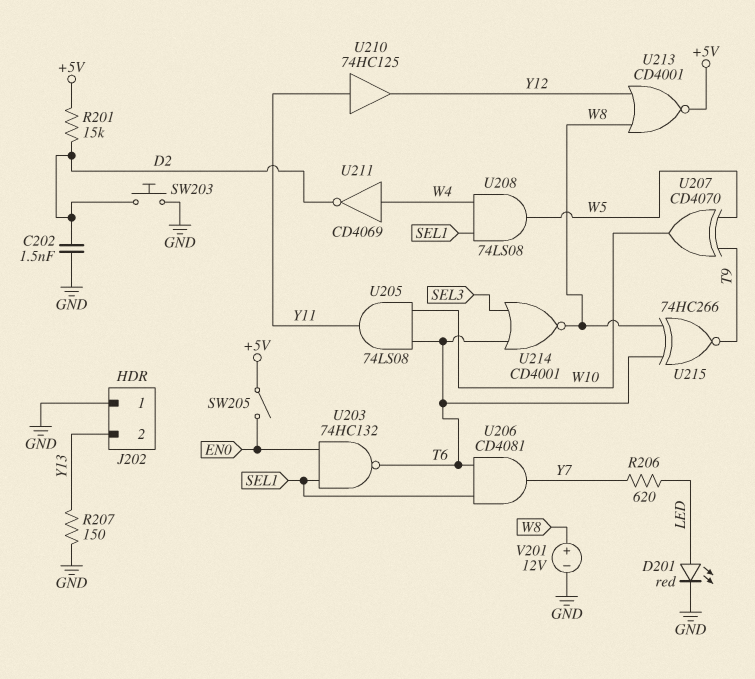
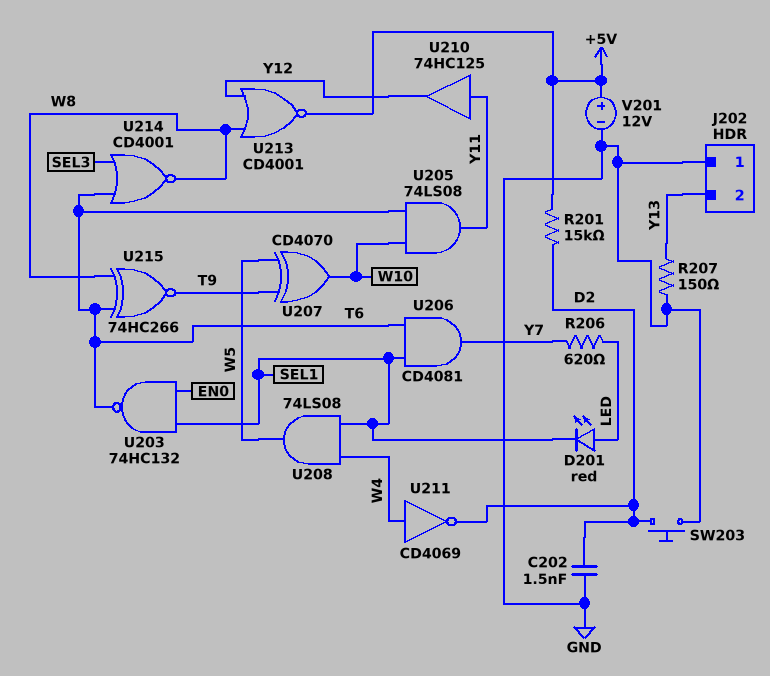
D201: LED red (A LED, K GND) -> LED red (A LED, K SEL1)
SW205: switch (+5V, EN0) -> none
V201: 12V (plus W8, minus GND) -> 12V (plus +5V, minus GND)

